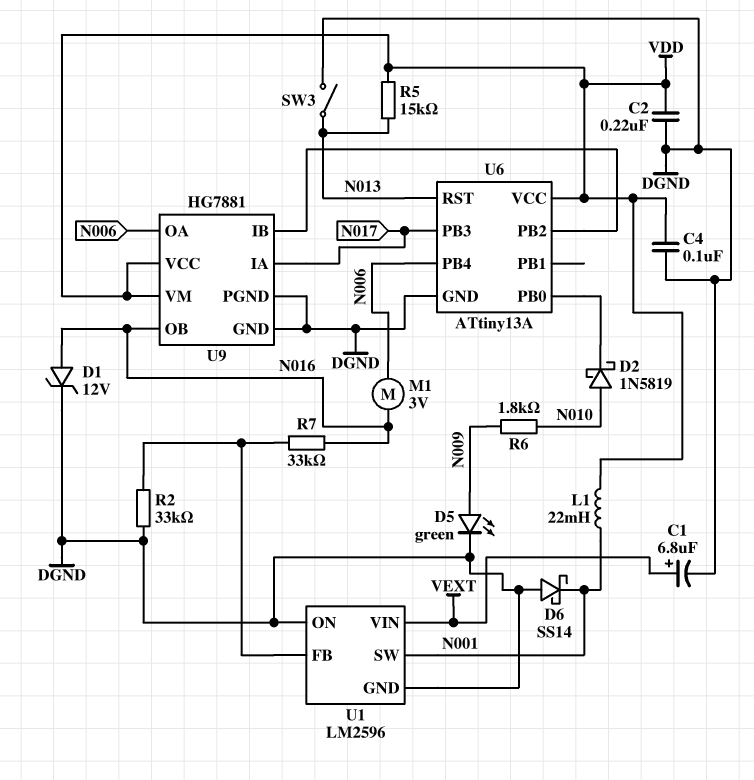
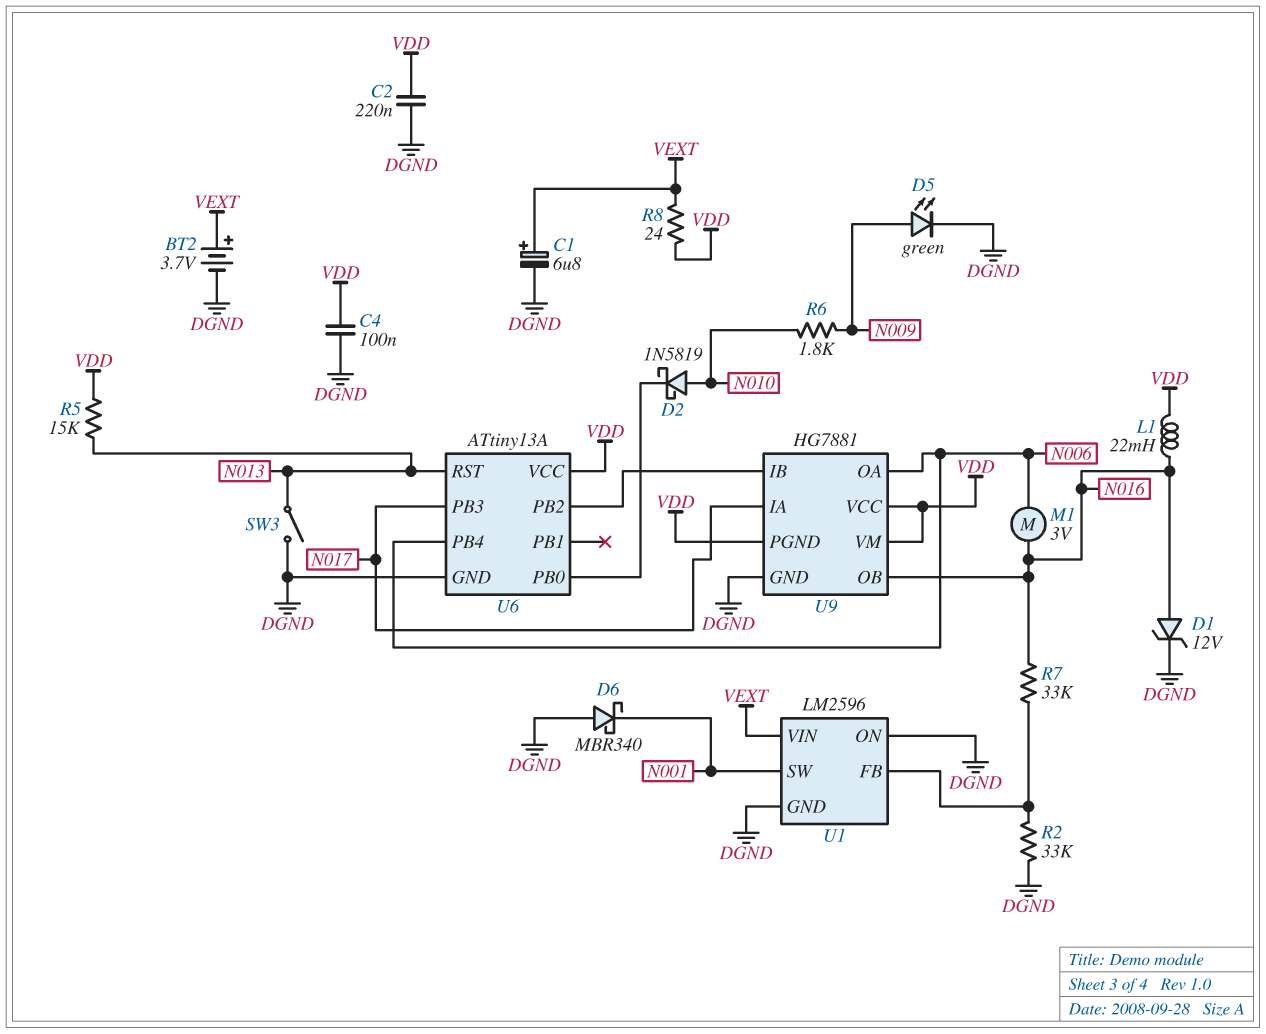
BT2: none -> 3.7V (plus VEXT, minus DGND)
D6: schottky SS14 (A DGND, K N001) -> schottky MBR340 (A DGND, K N001)
L1: 22mH (N001, VDD) -> 22mH (N016, VDD)
R8: none -> 24 (VDD, VEXT)
U9 pin PGND: DGND -> VDD

